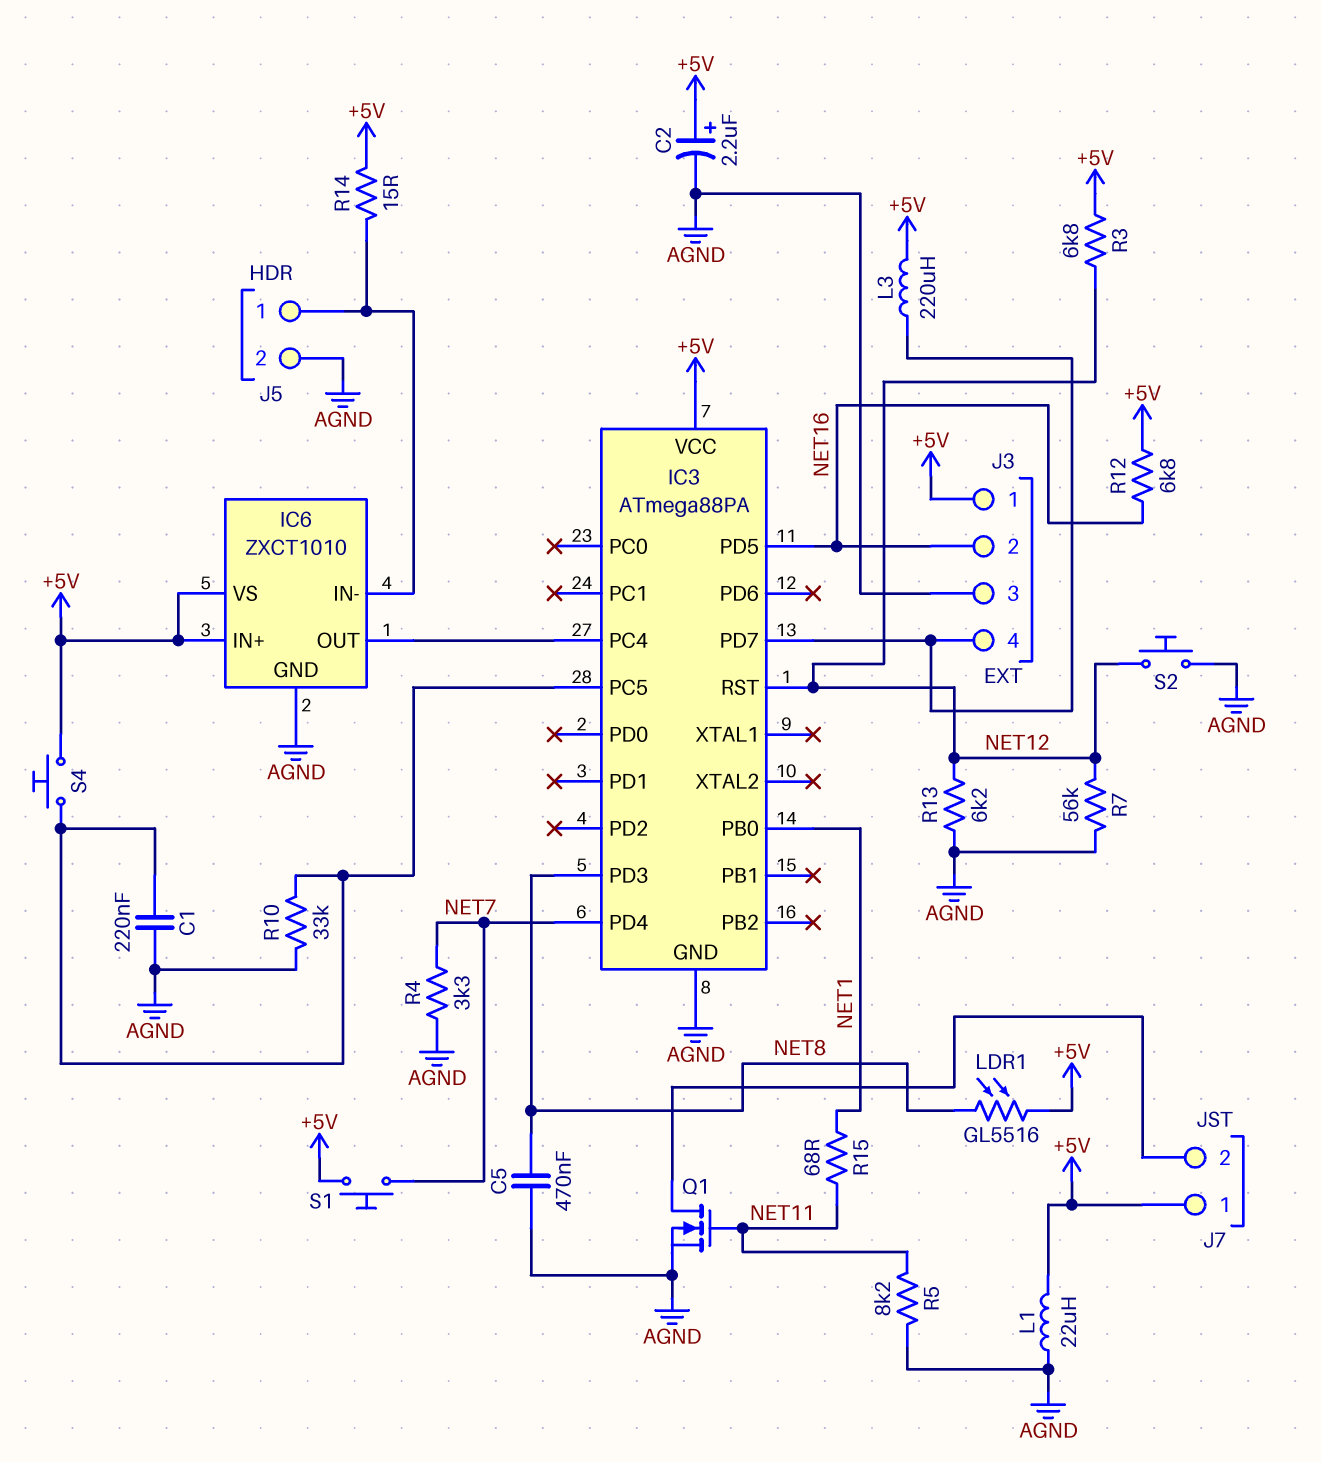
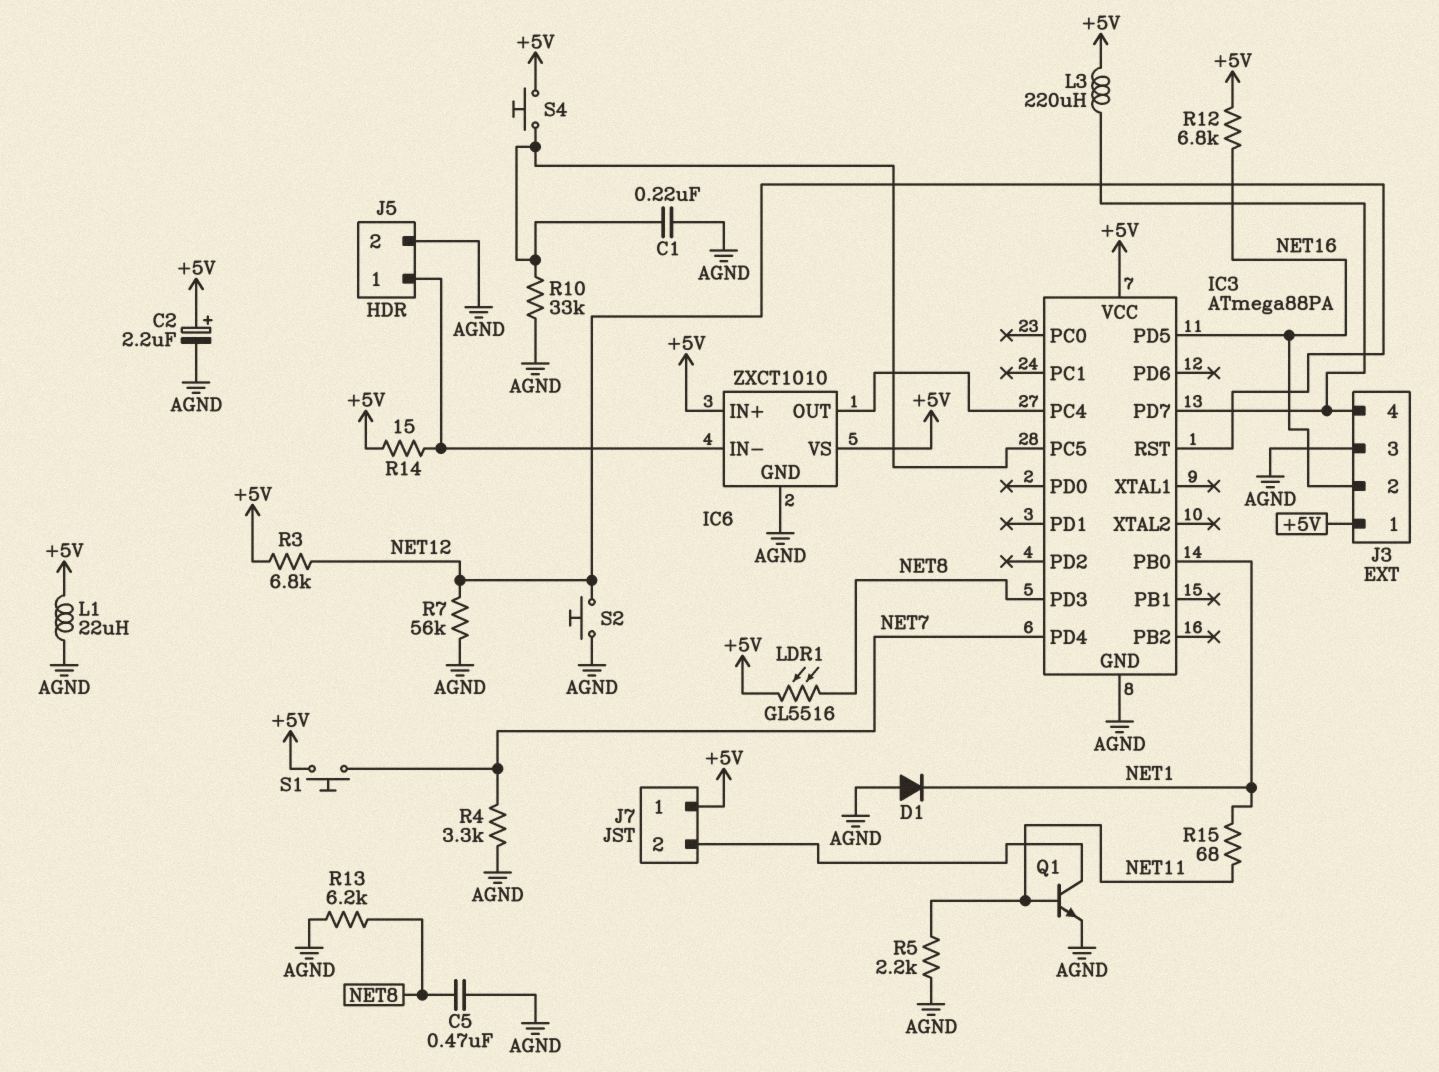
D1: none -> diode (A AGND, K NET1)
Q1: NMOS (G NET11, D J7/2, S AGND) -> NPN (B NET11, C J7/2, E AGND)
R5: 8.2k (AGND, NET11) -> 2.2k (AGND, NET11)
R13: 6.2k (AGND, NET12) -> 6.2k (AGND, NET8)

